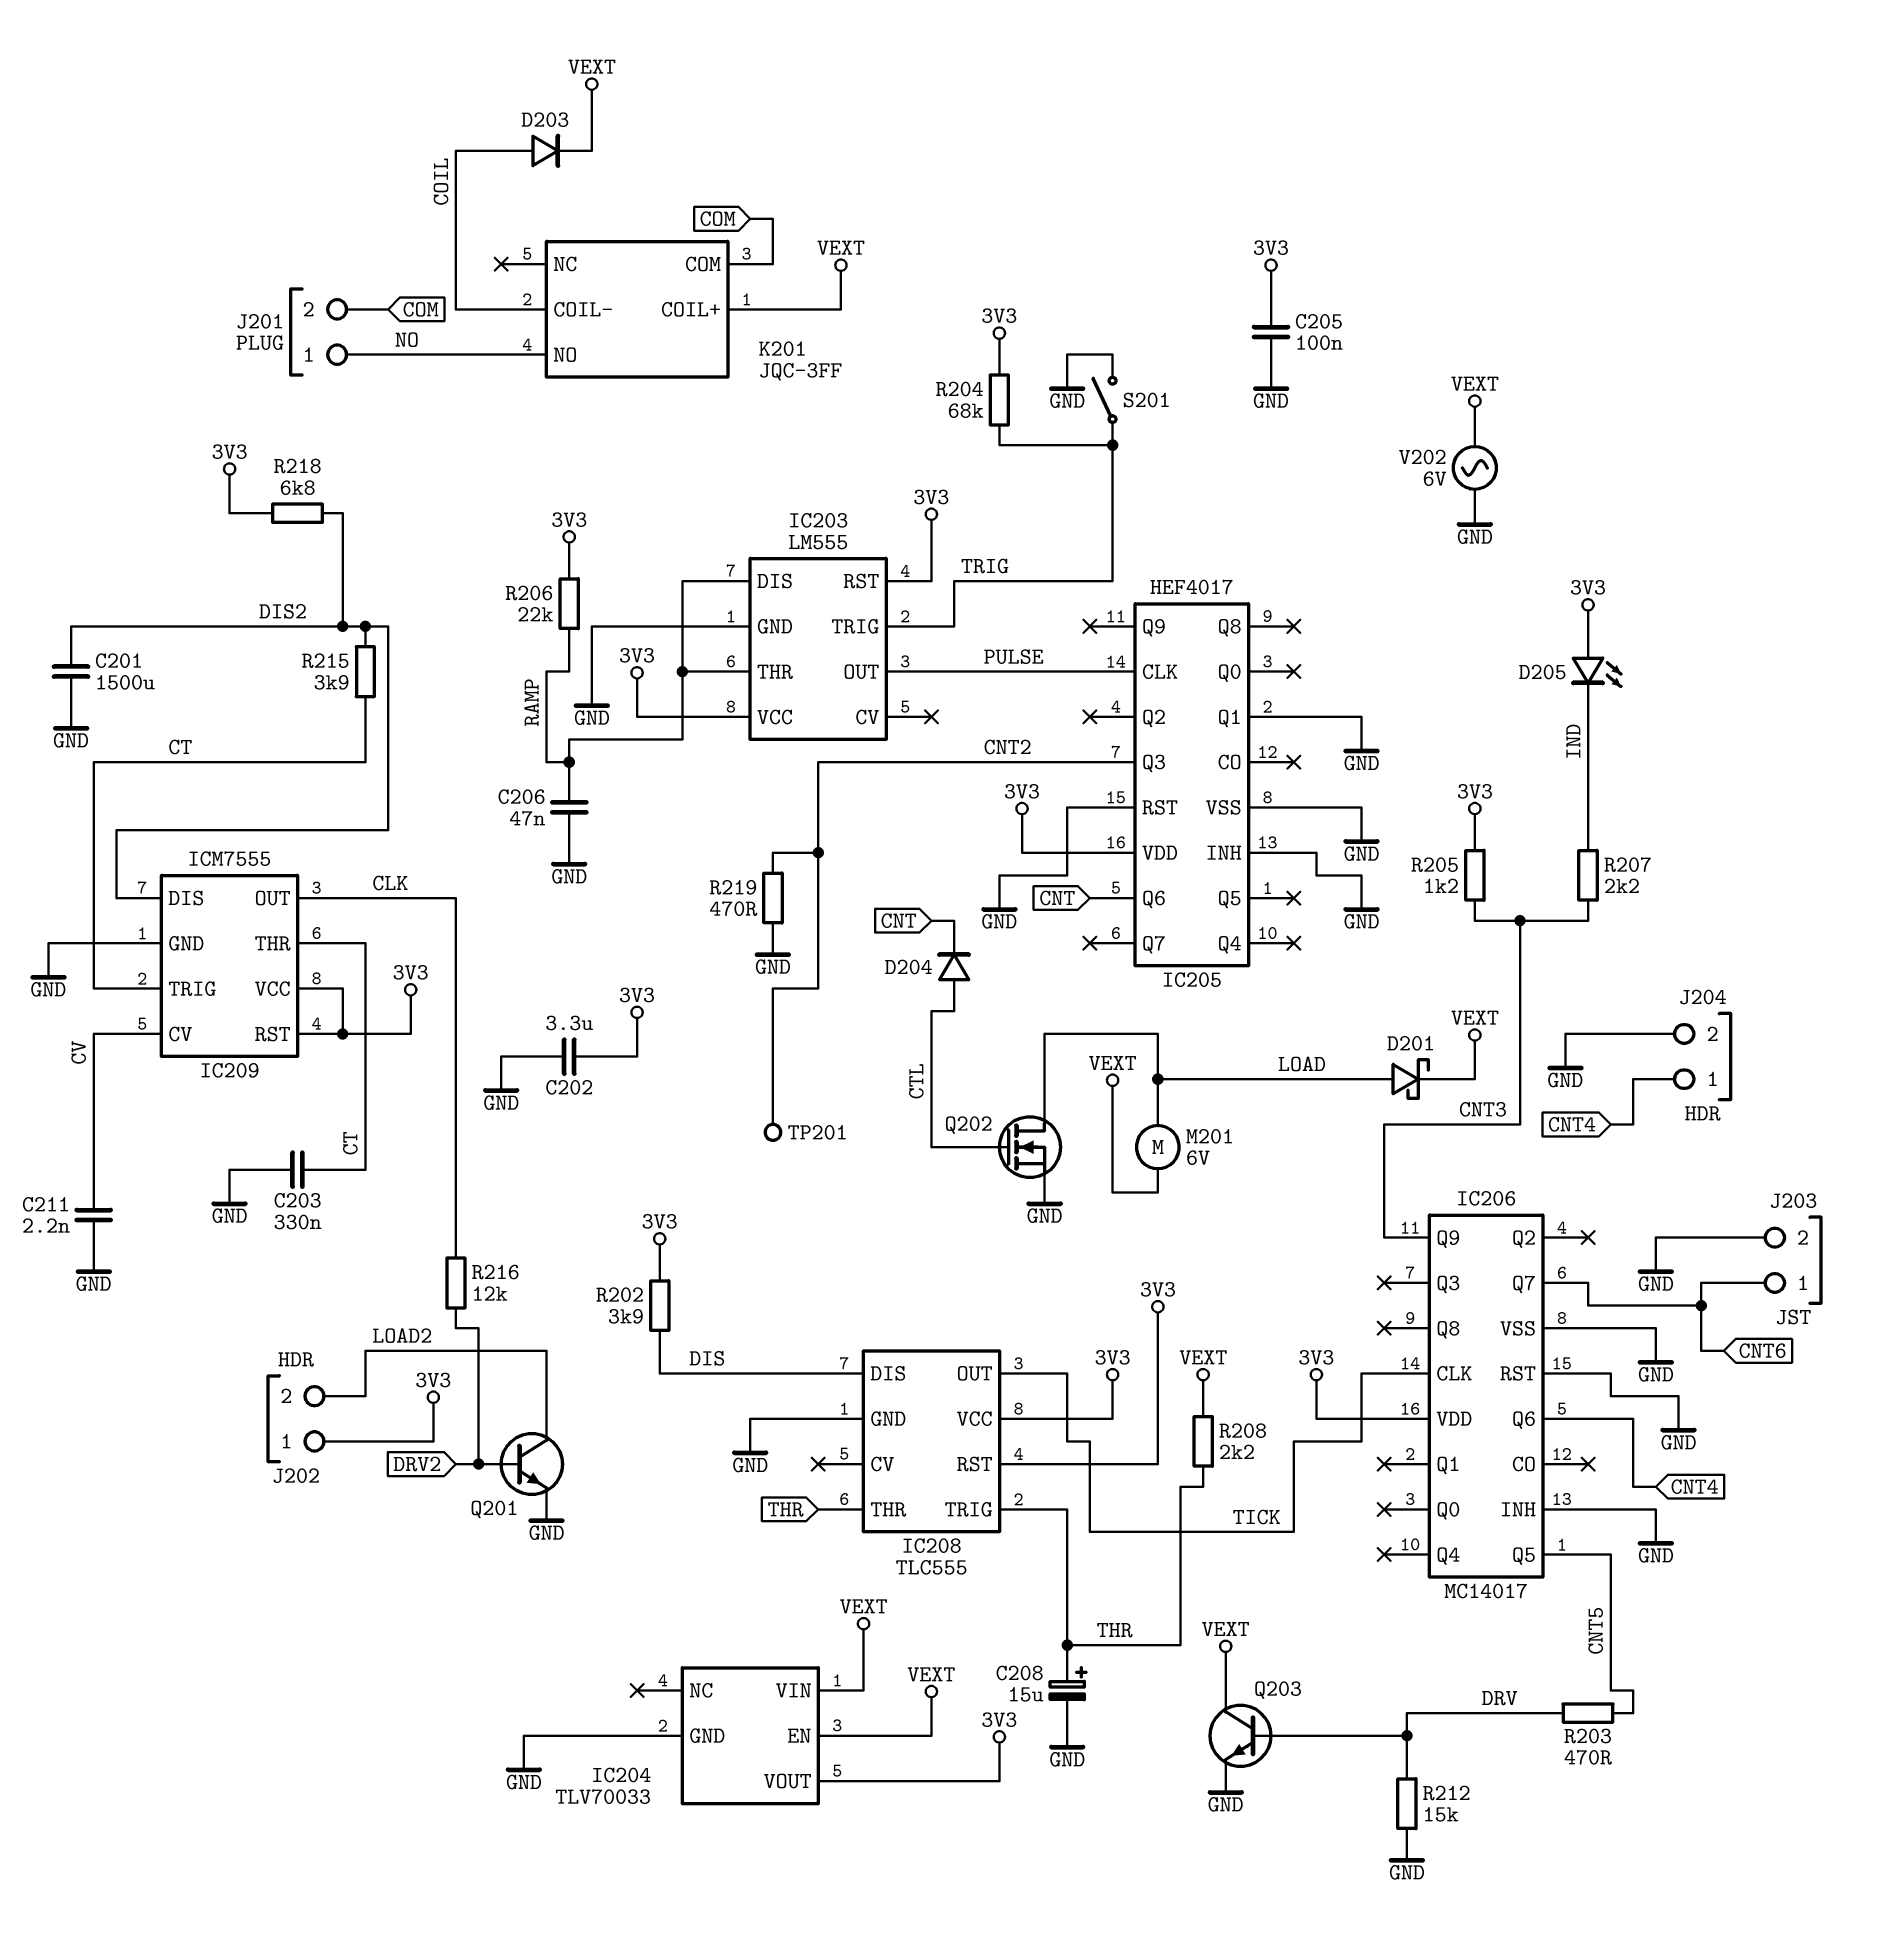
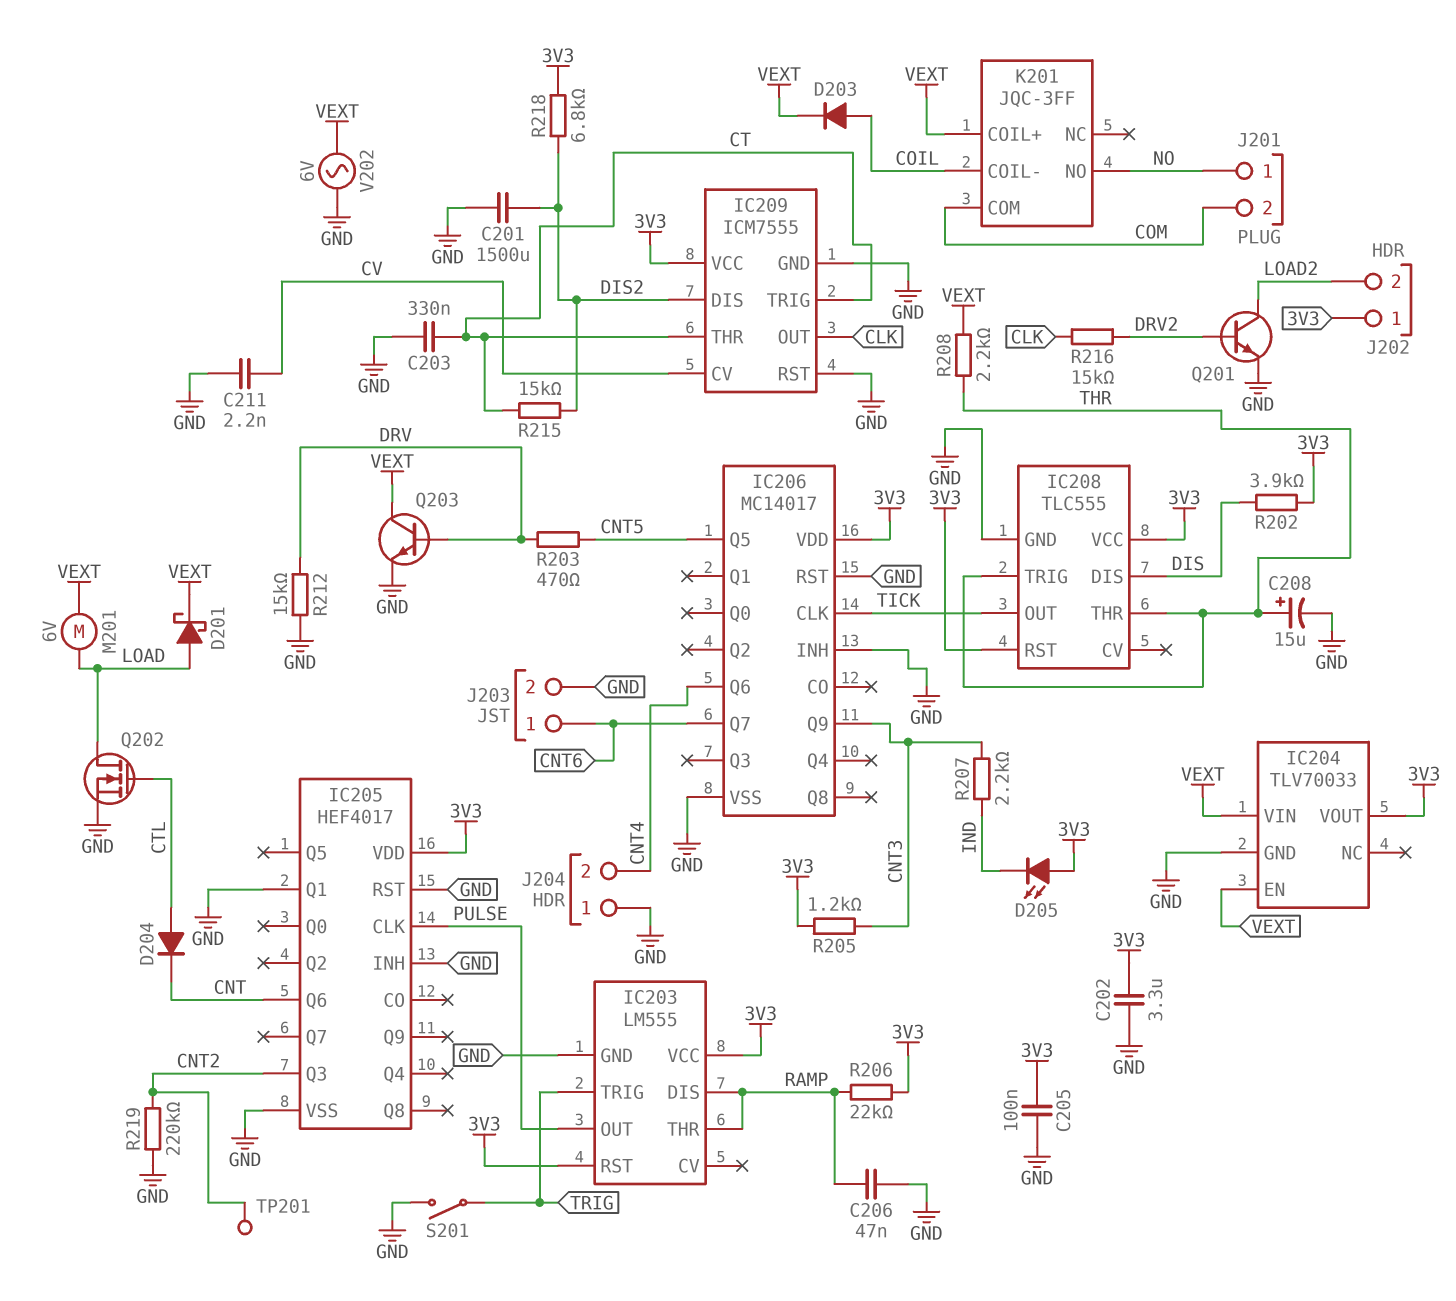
IC209 pin RST: 3V3 -> GND
J204 pin 1: CNT4 -> GND
J204 pin 2: GND -> CNT4
R204: 68k (3V3, TRIG) -> none
R215: 3.9k (CT, DIS2) -> 15k (CT, DIS2)
R216: 12k (CLK, DRV2) -> 15k (CLK, DRV2)
R219: 470 (CNT2, GND) -> 220k (CNT2, GND)

